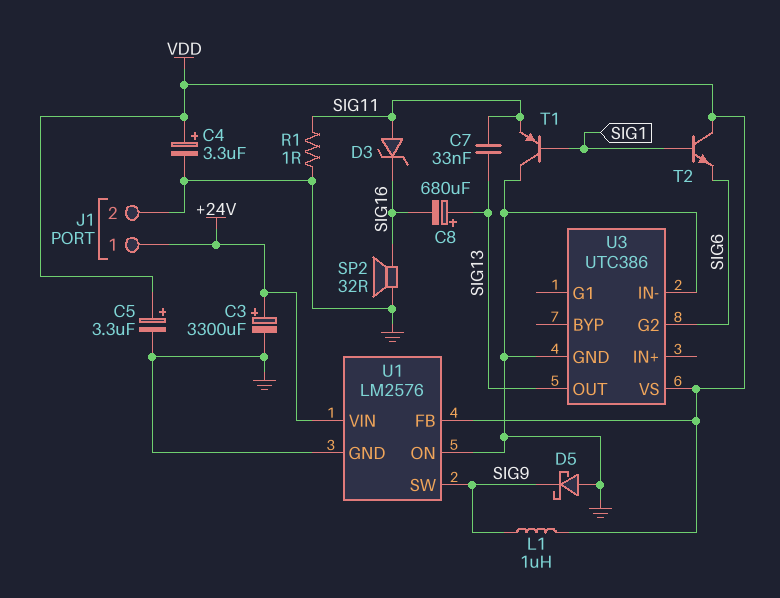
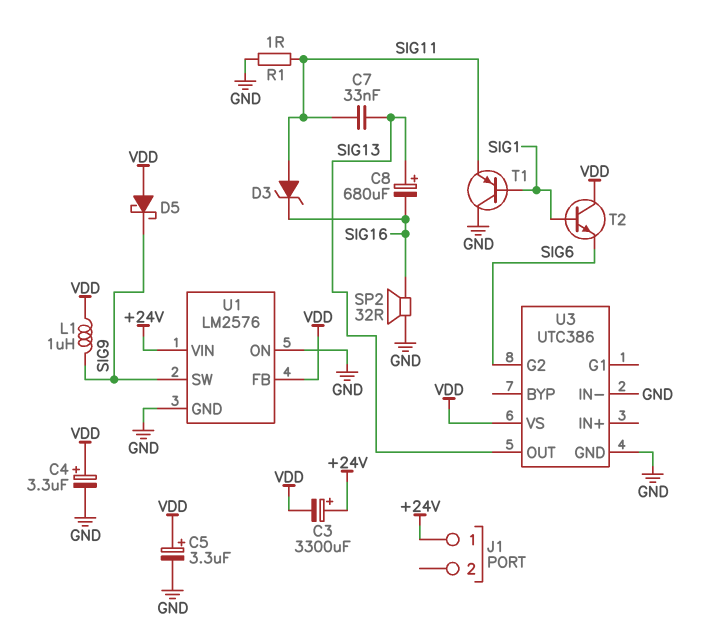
C3: 3300uF (plus +24V, minus GND) -> 3300uF (plus +24V, minus VDD)
D5: schottky (A GND, K SIG9) -> schottky (A VDD, K SIG9)
J1 pin 2: GND -> none

